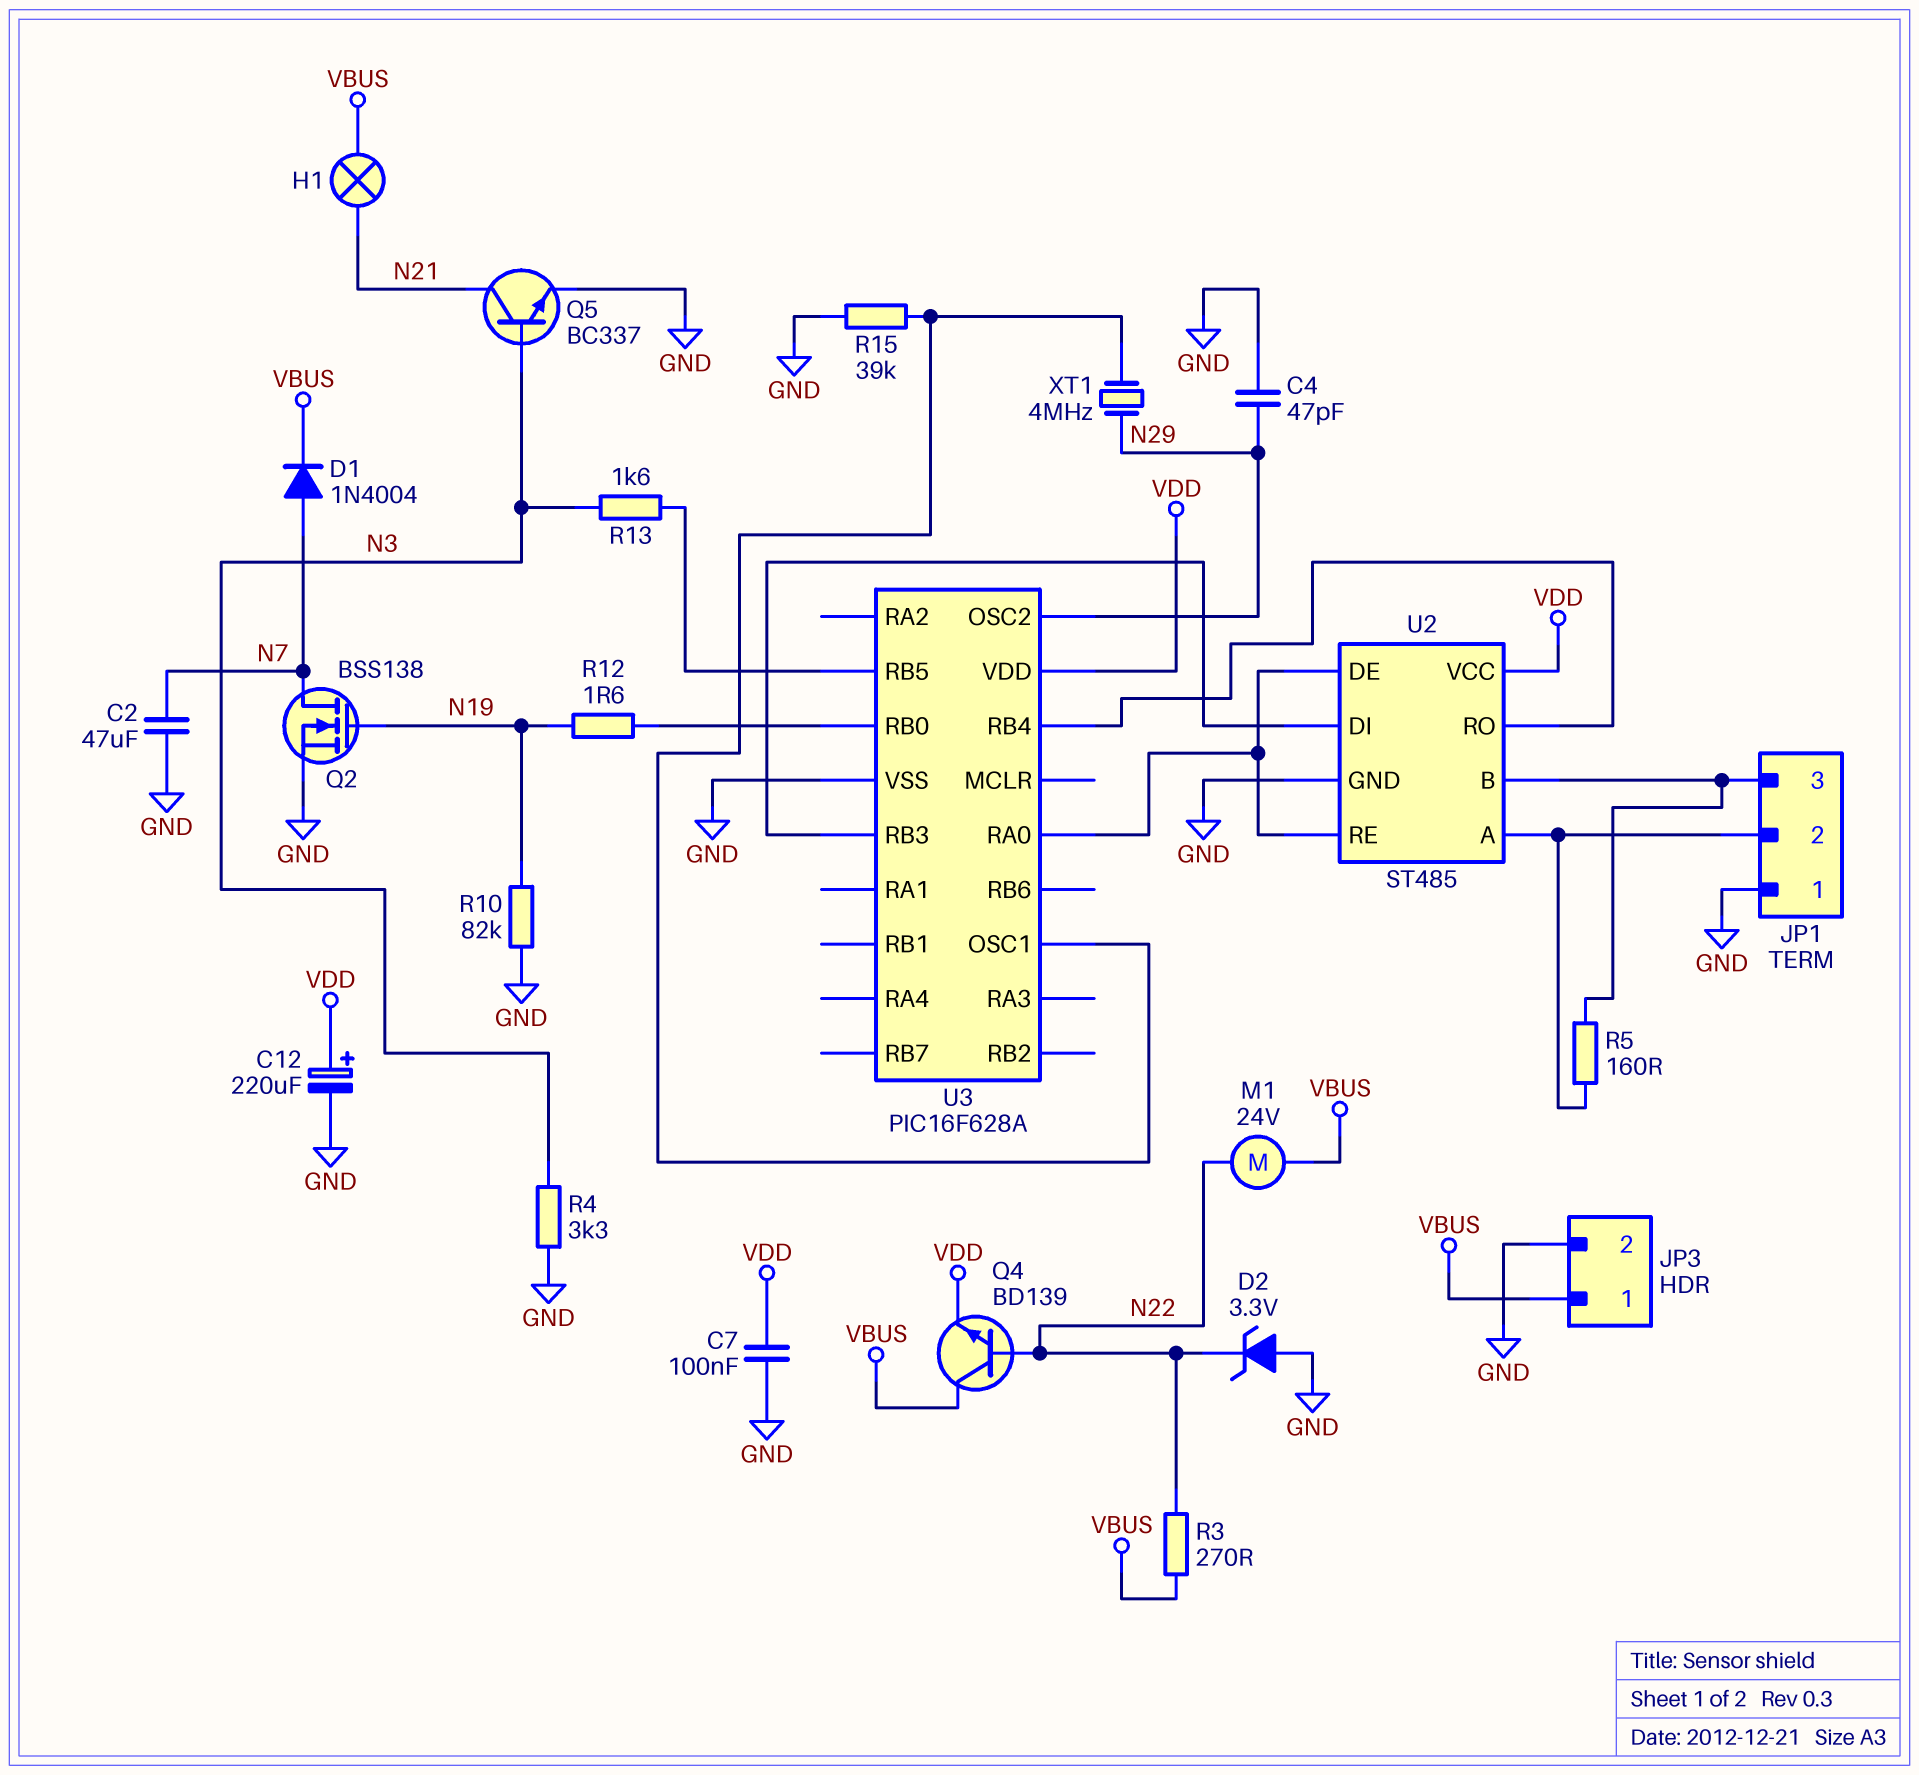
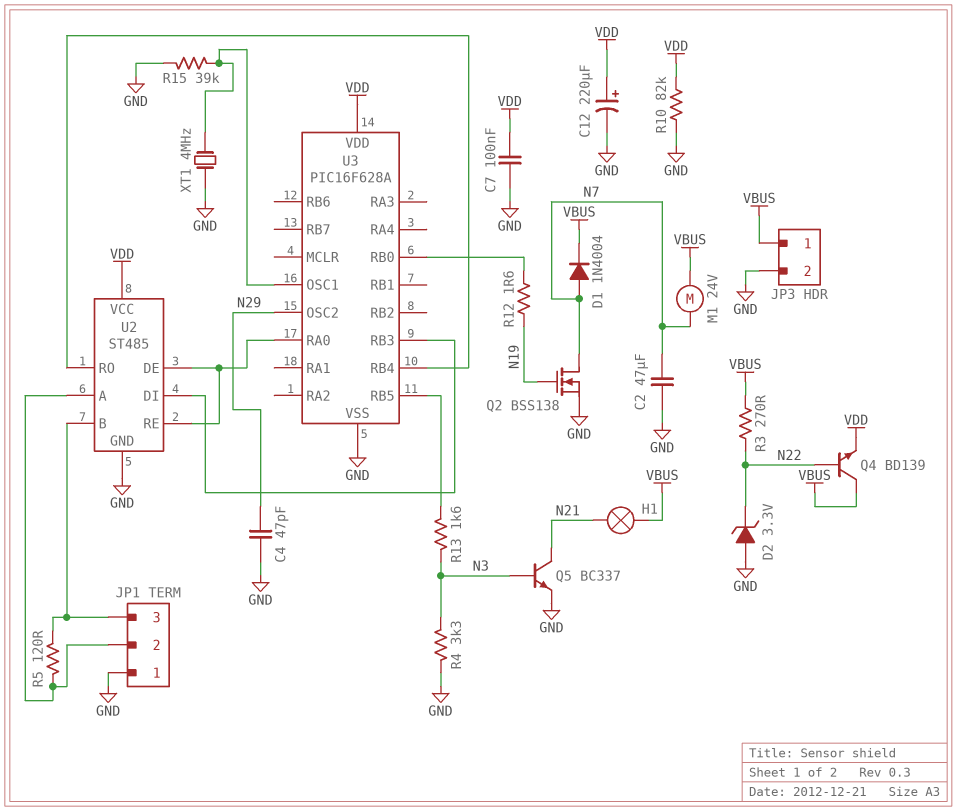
M1: motor 24V (N22, VBUS) -> motor 24V (N7, VBUS)
R5: 160 (JP1/2, JP1/3) -> 120 (JP1/2, JP1/3)
R10: 82k (GND, N19) -> 82k (GND, VDD)
XT1: 4MHz (N29, U3/OSC1) -> 4MHz (GND, U3/OSC1)

